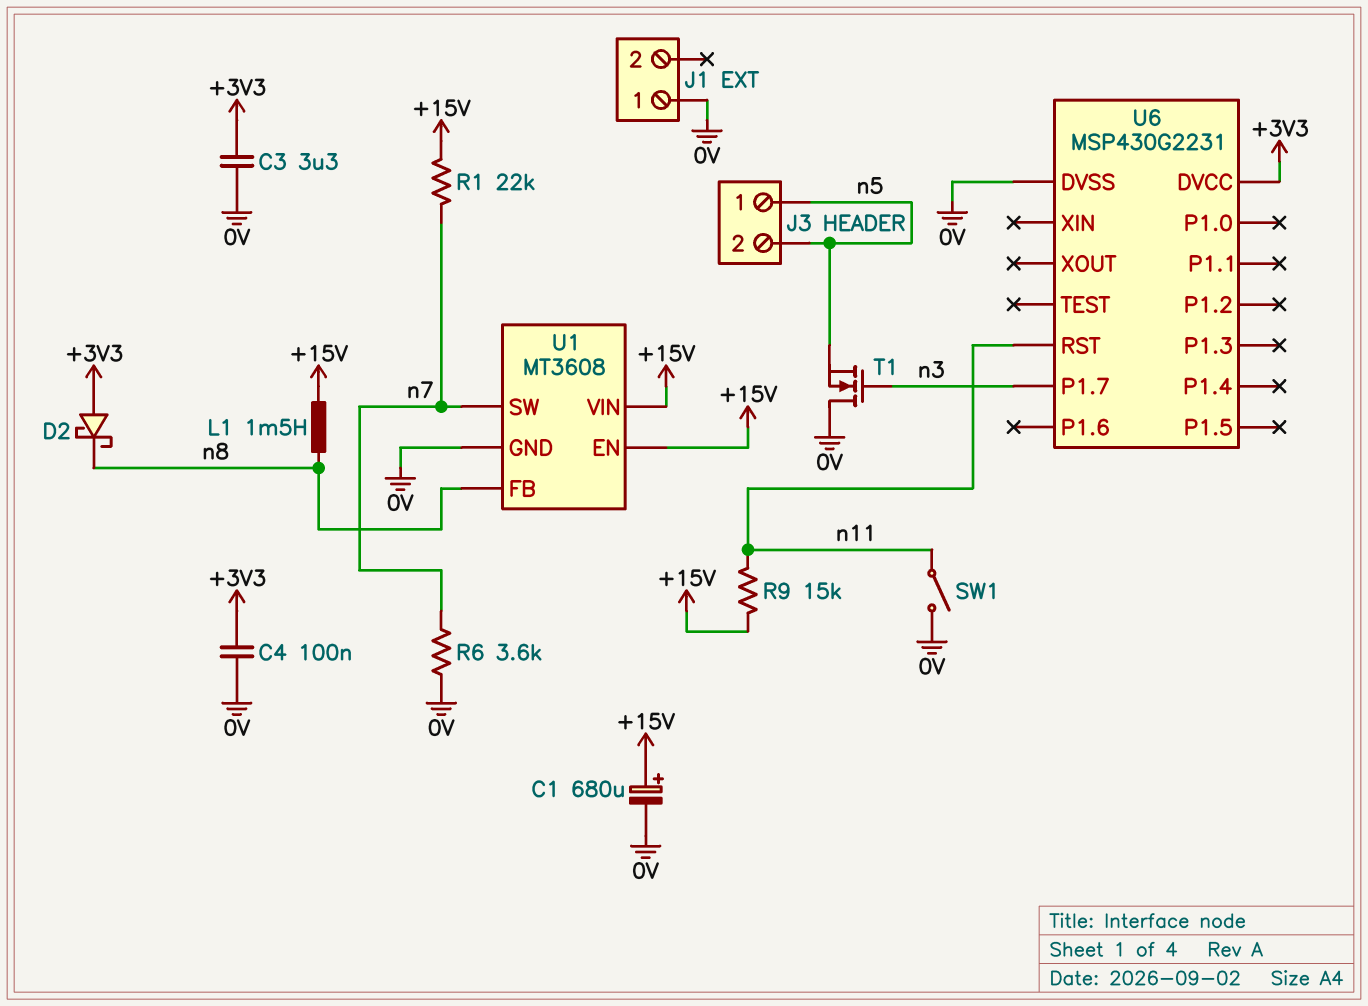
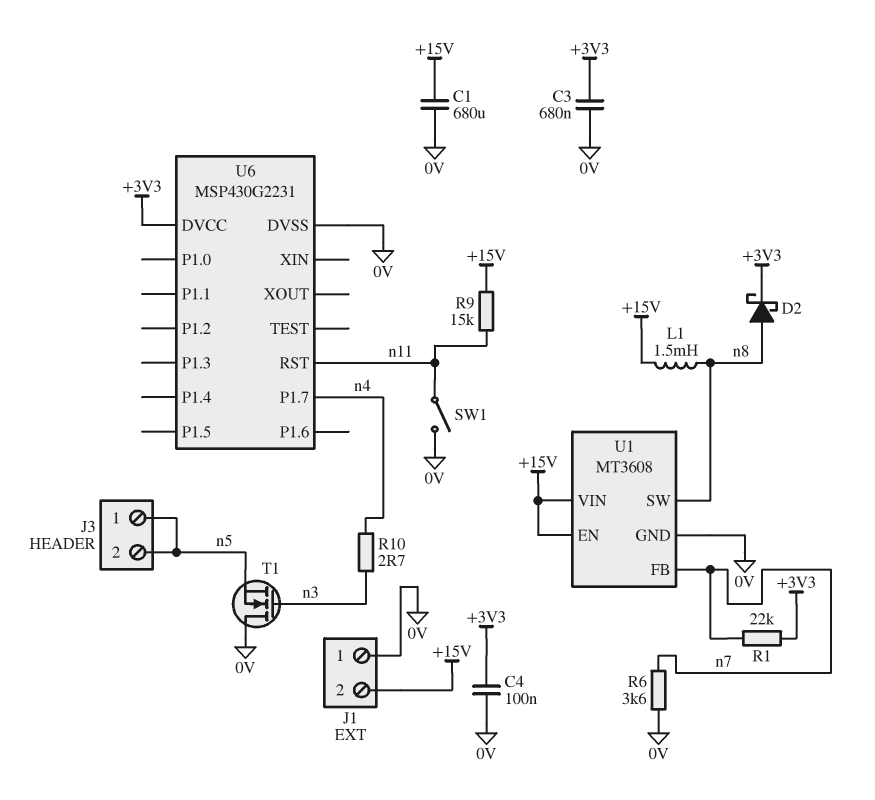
C1: 680uF (plus +15V, minus 0V) -> 680uF (+15V, 0V)
C3: 3.3uF (+3V3, 0V) -> 680nF (+3V3, 0V)
D2: schottky (A +3V3, K n8) -> schottky (A n8, K +3V3)
J1 pin 2: none -> +15V
R1: 22k (+15V, n7) -> 22k (+3V3, n7)
R10: none -> 2.7 (n3, n4)
U1 pin FB: n8 -> n7
U1 pin SW: n7 -> n8
U6 pin P1.7: n3 -> n4

